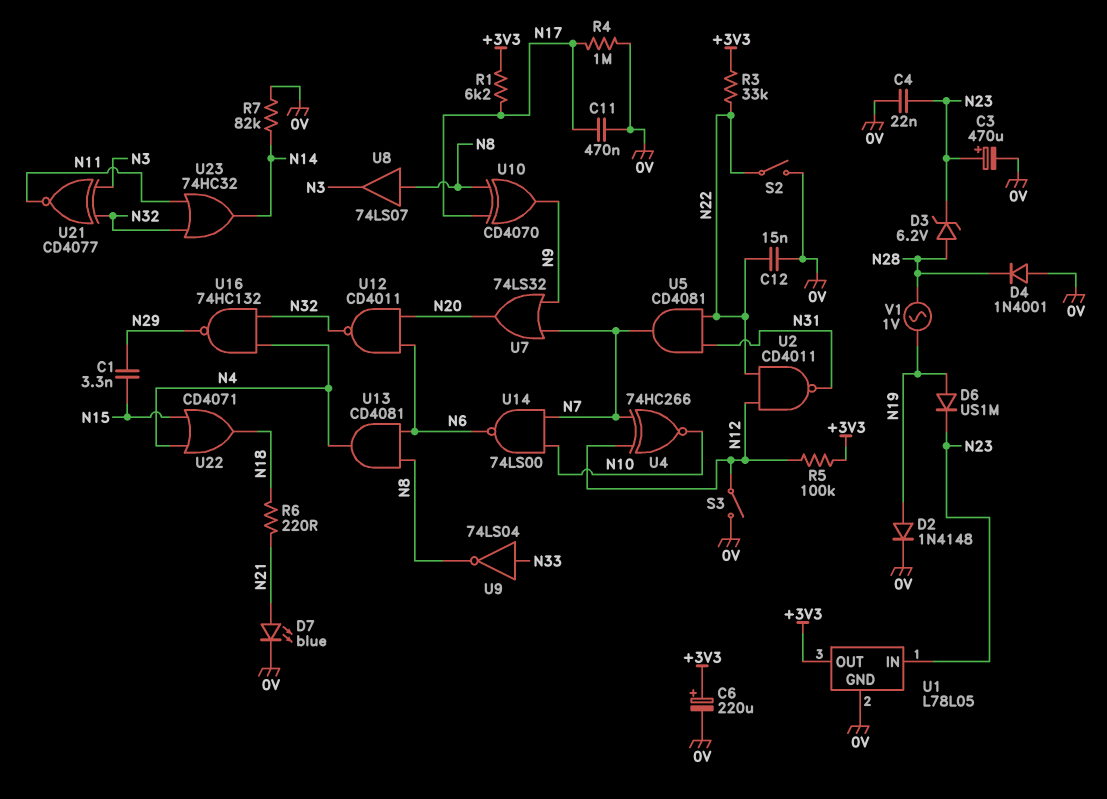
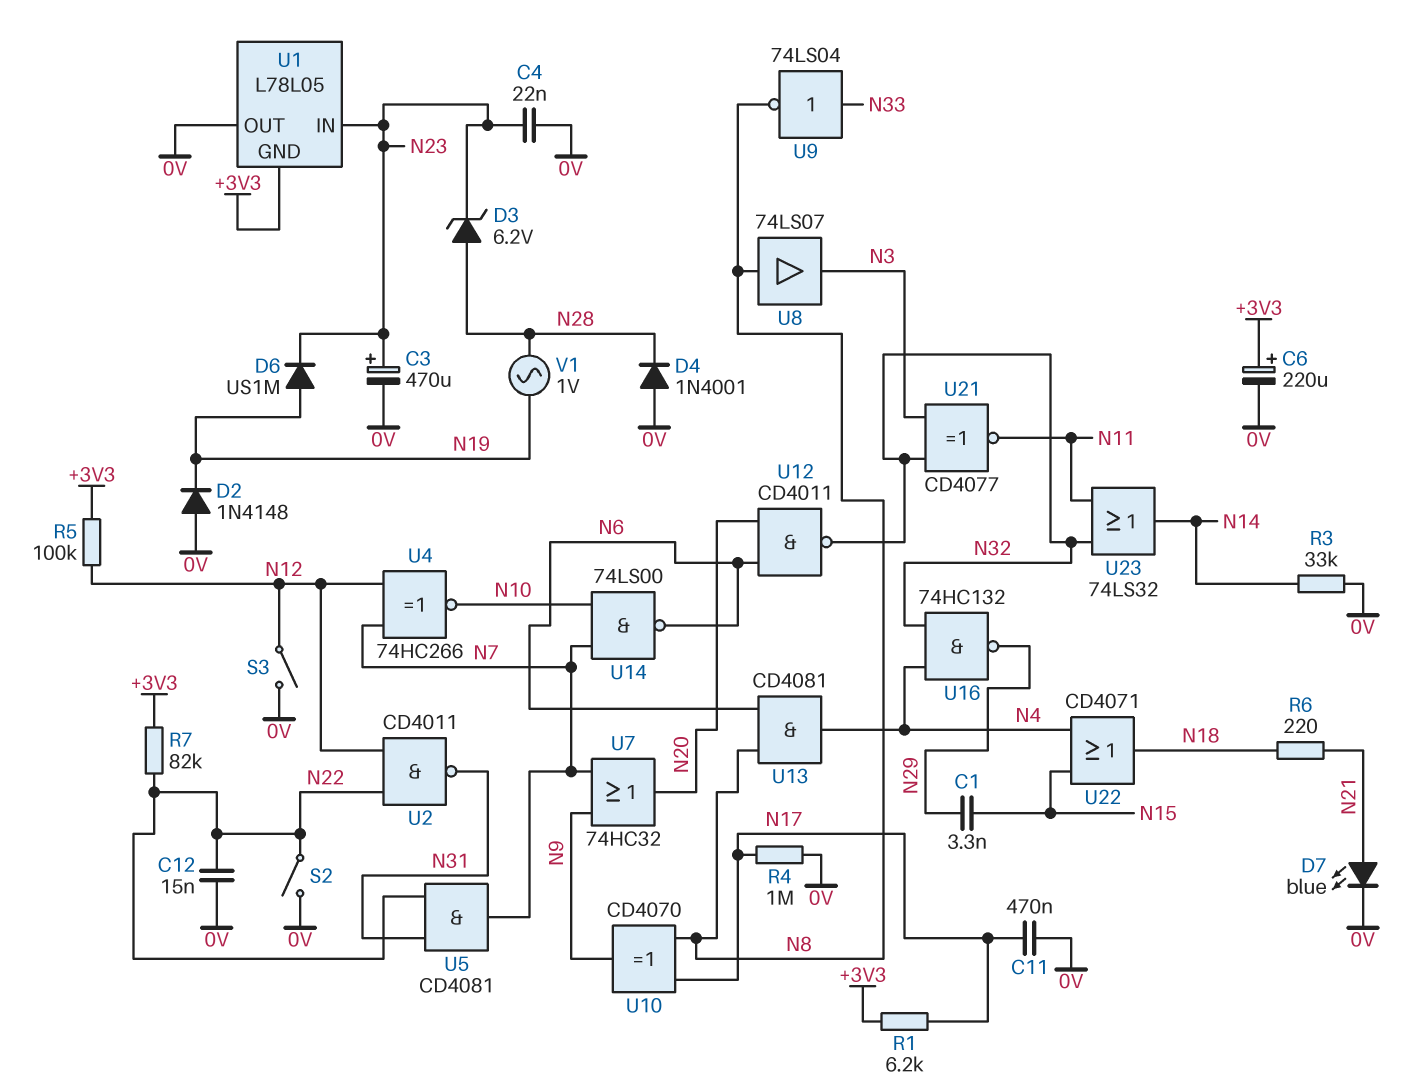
D2: diode 1N4148 (A N19, K 0V) -> diode 1N4148 (A 0V, K N19)
R3: 33k (+3V3, N22) -> 33k (0V, N14)
R7: 82k (0V, N14) -> 82k (+3V3, N22)
U1 pin GND: 0V -> +3V3
U1 pin OUT: +3V3 -> 0V
U7: OR 74LS32 (in N7, in N9, out N20) -> OR 74HC32 (in N7, in N9, out N20)
U23: OR 74HC32 (in N11, in N32, out N14) -> OR 74LS32 (in N11, in N32, out N14)

